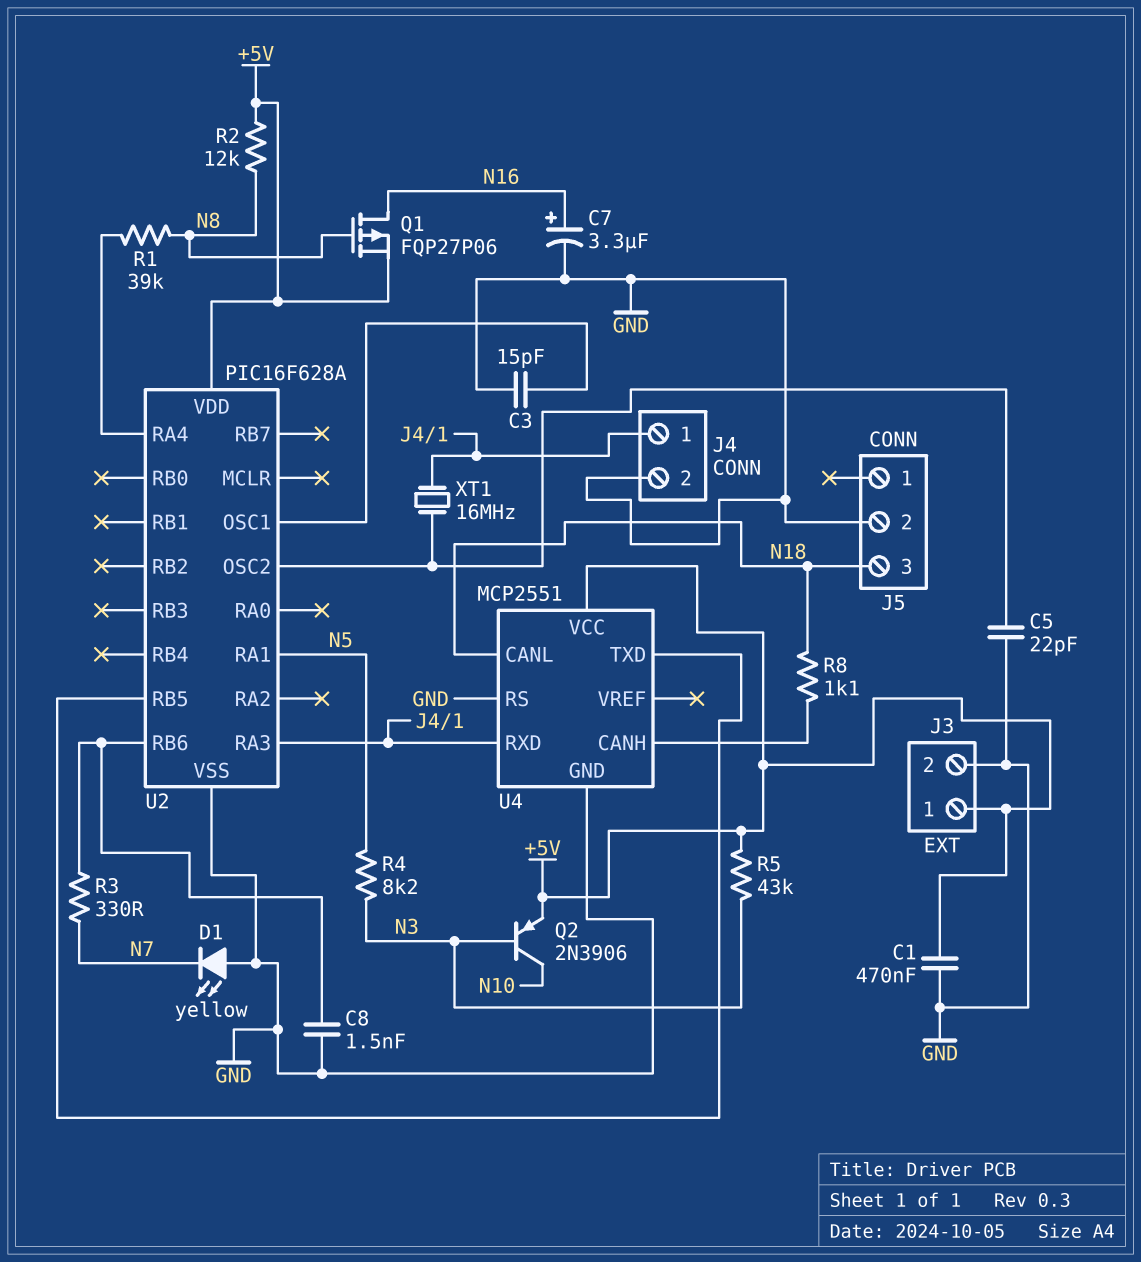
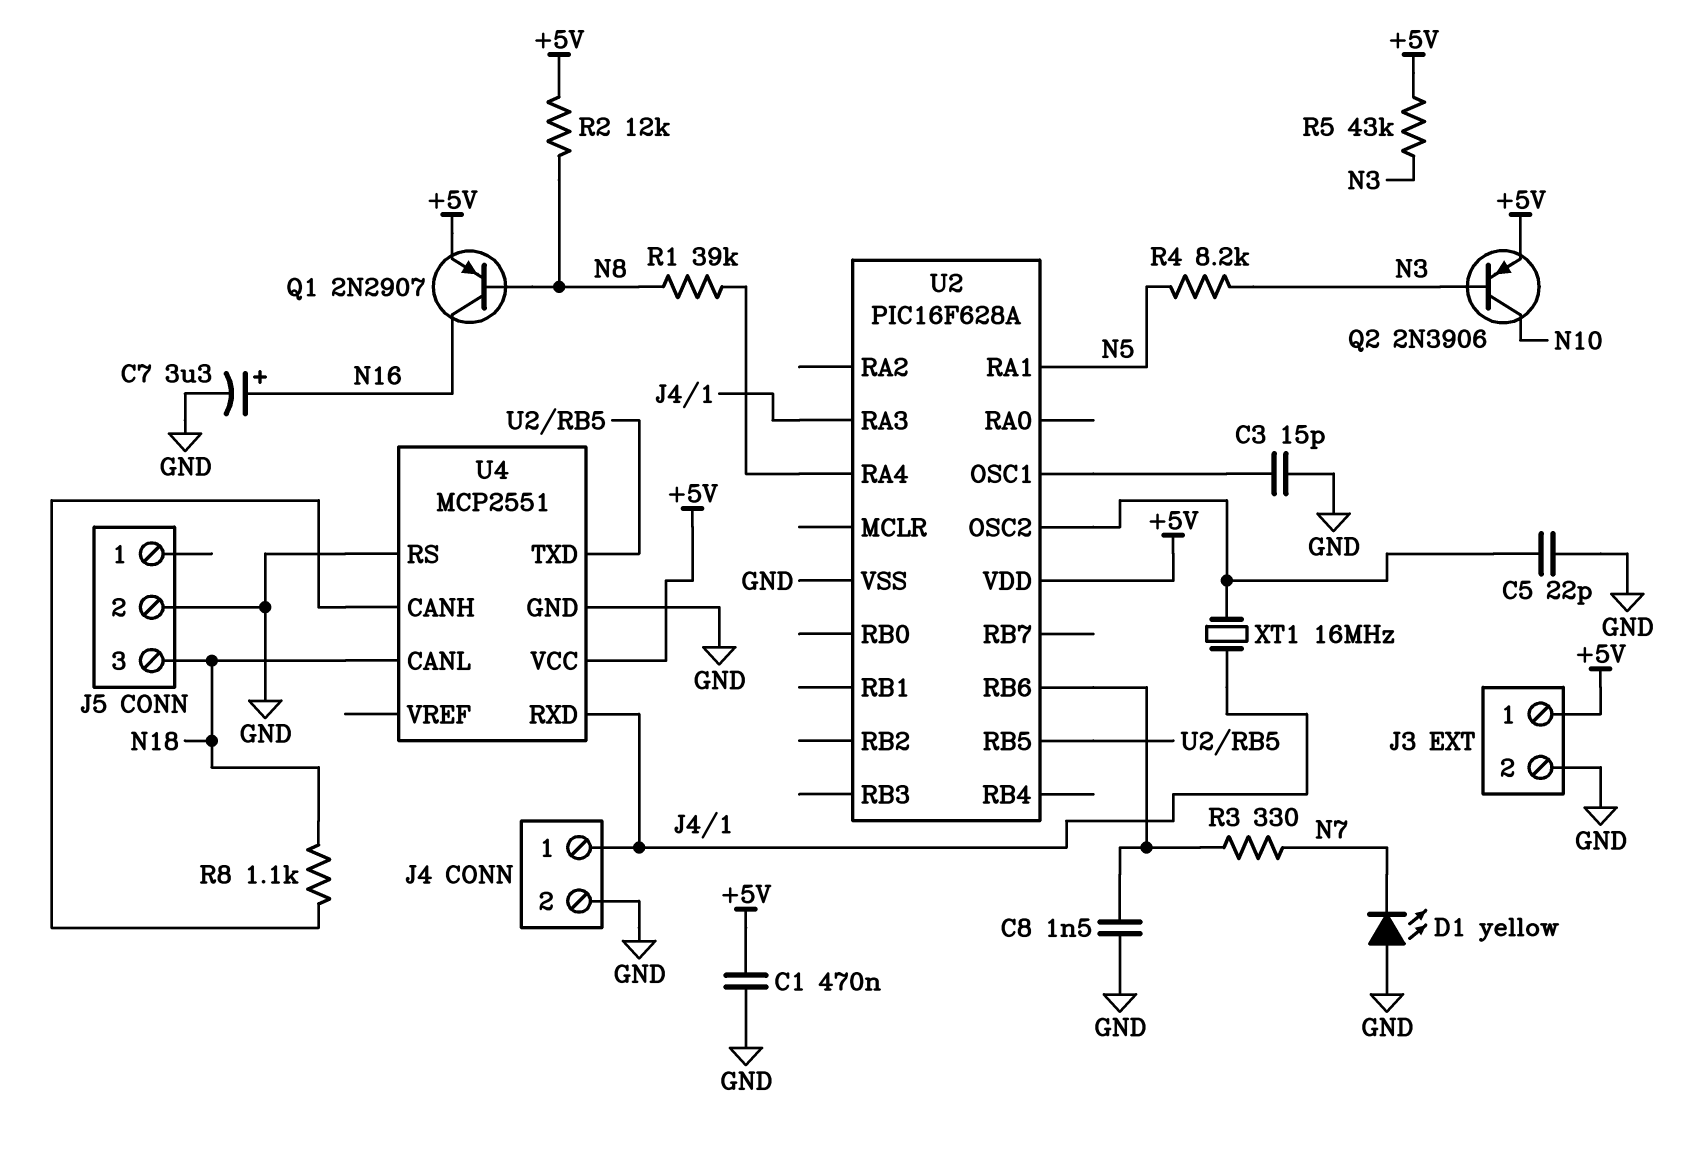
Q1: PMOS FQP27P06 (G N8, D N16, S +5V) -> PNP 2N2907 (B N8, C N16, E +5V)

